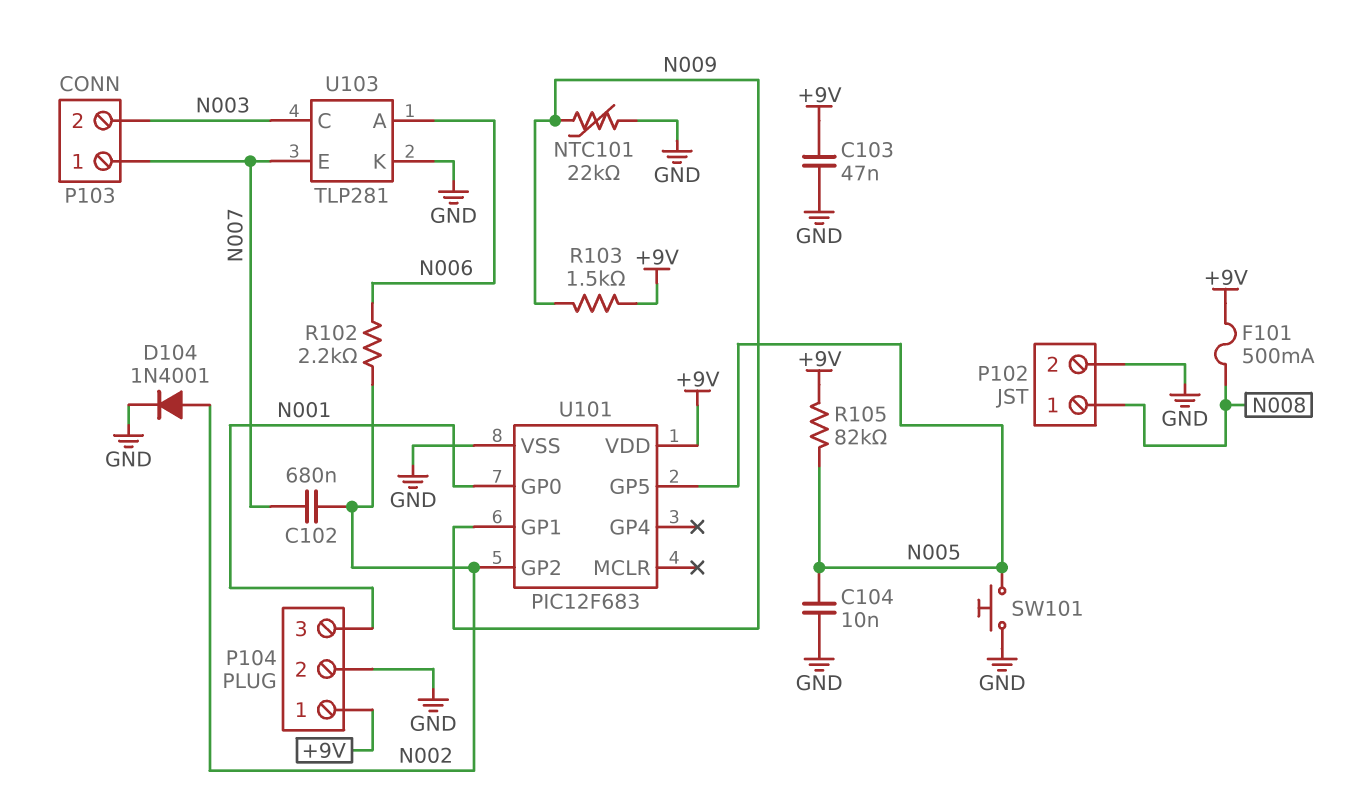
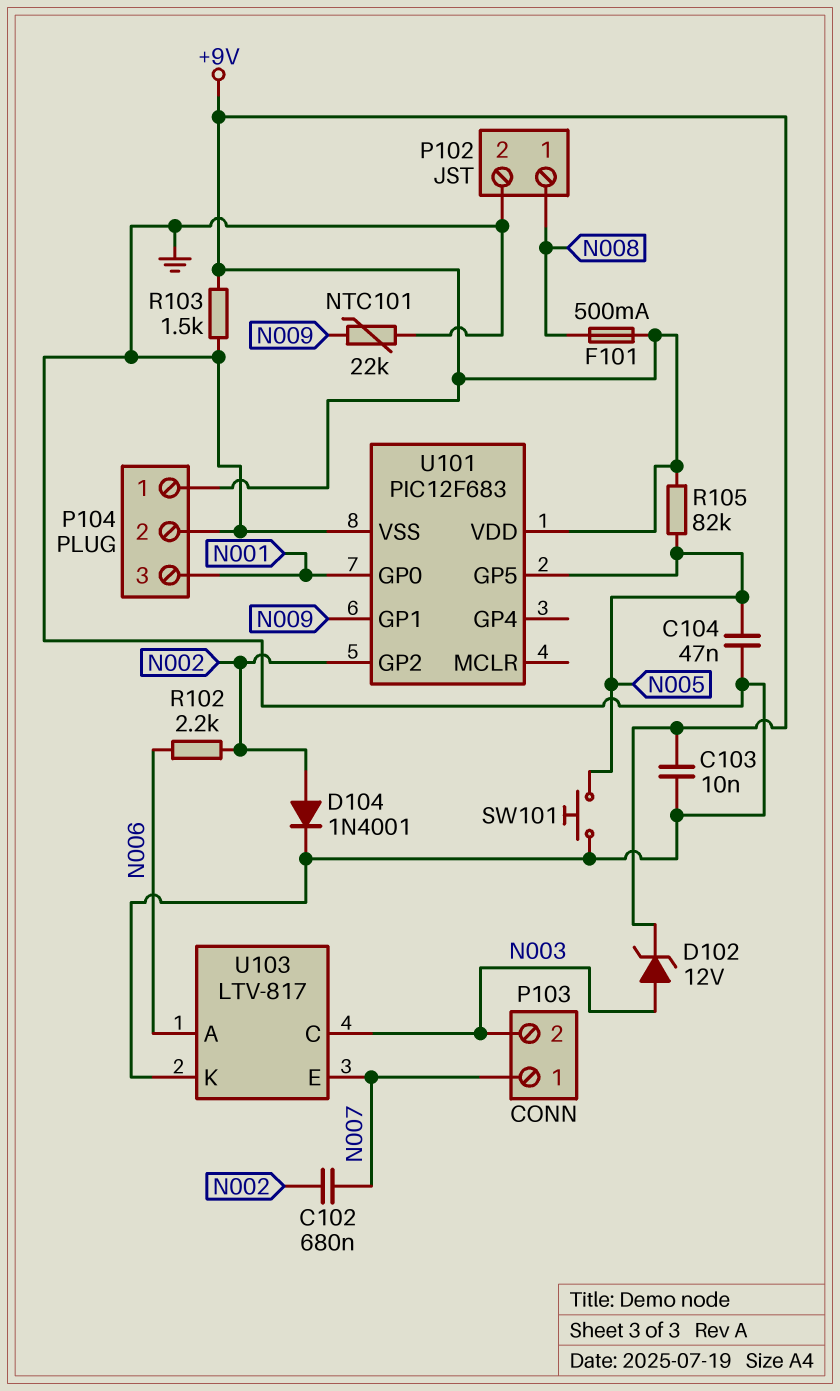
C103: 47nF (+9V, GND) -> 10nF (+9V, GND)
C104: 10nF (GND, N005) -> 47nF (GND, N005)
D102: none -> zener 12V (A N003, K +9V)
R103: 1.5k (+9V, N009) -> 1.5k (+9V, GND)
U103: TLP281 -> LTV-817

